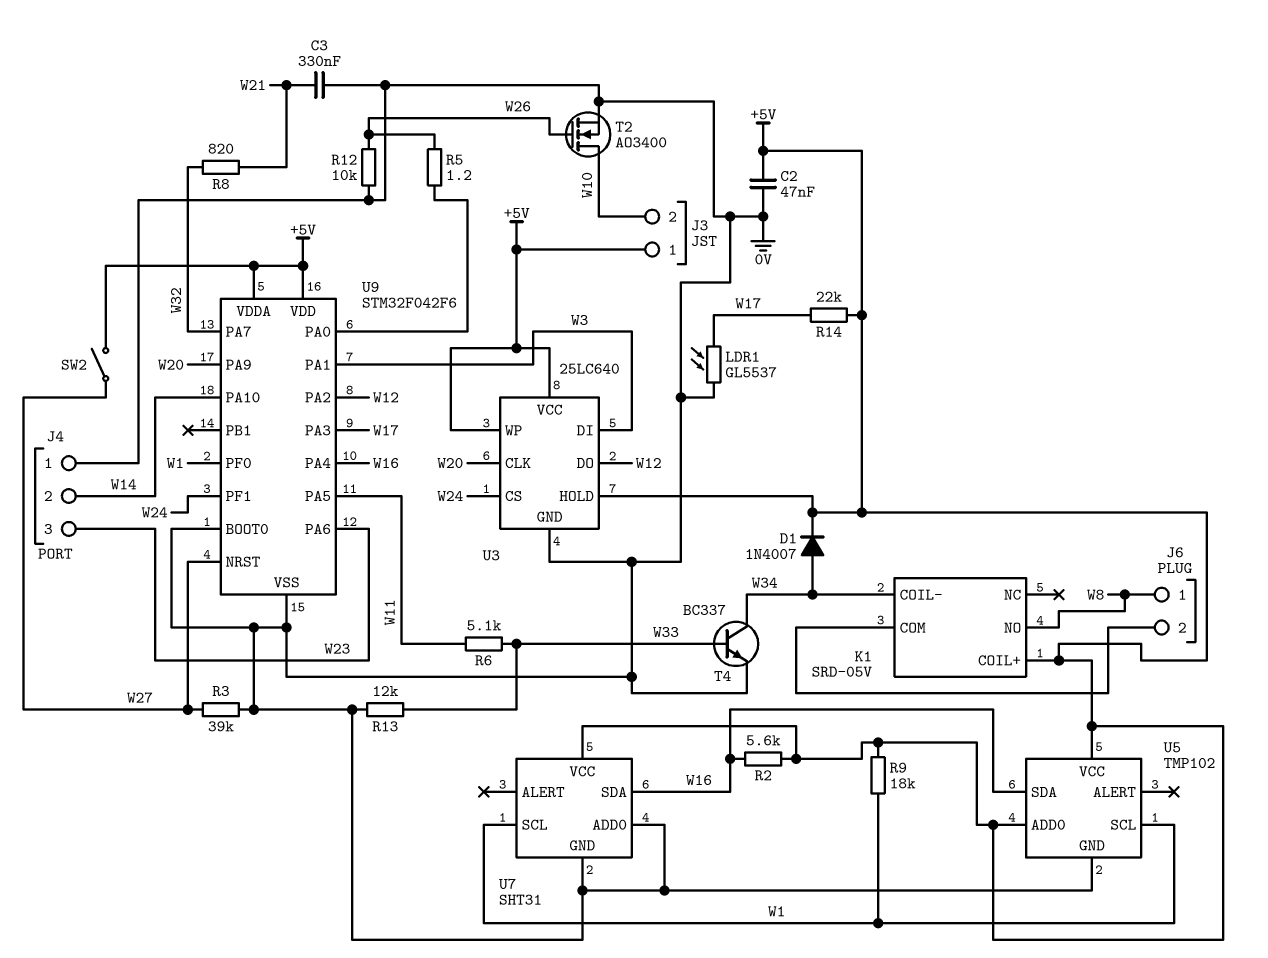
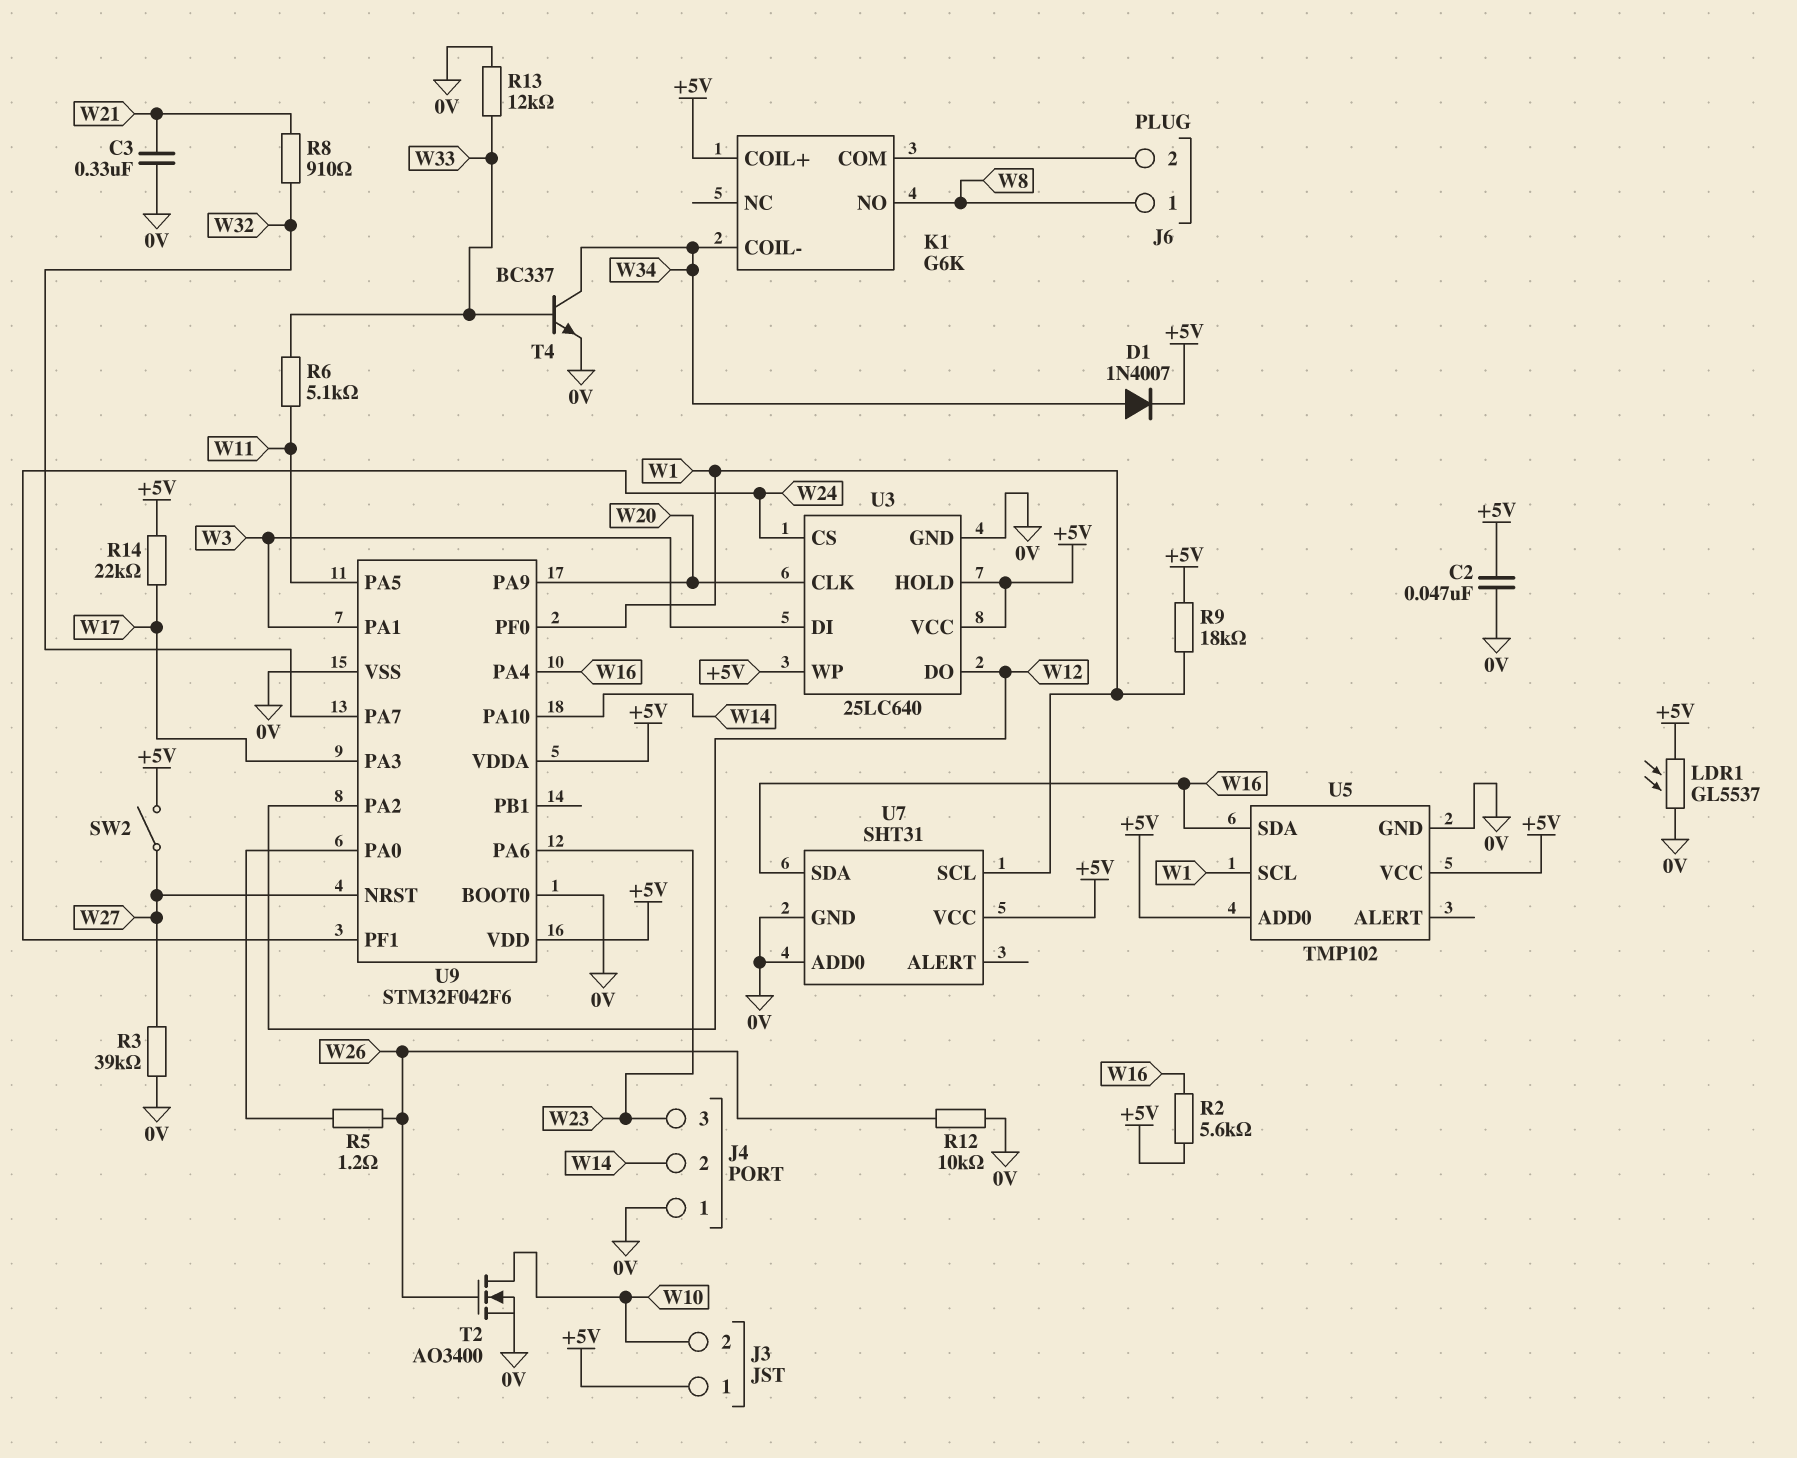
K1: SRD-05V -> G6K
LDR1: GL5537 (0V, W17) -> GL5537 (+5V, 0V)
R8: 820 (W21, W32) -> 910 (W21, W32)

